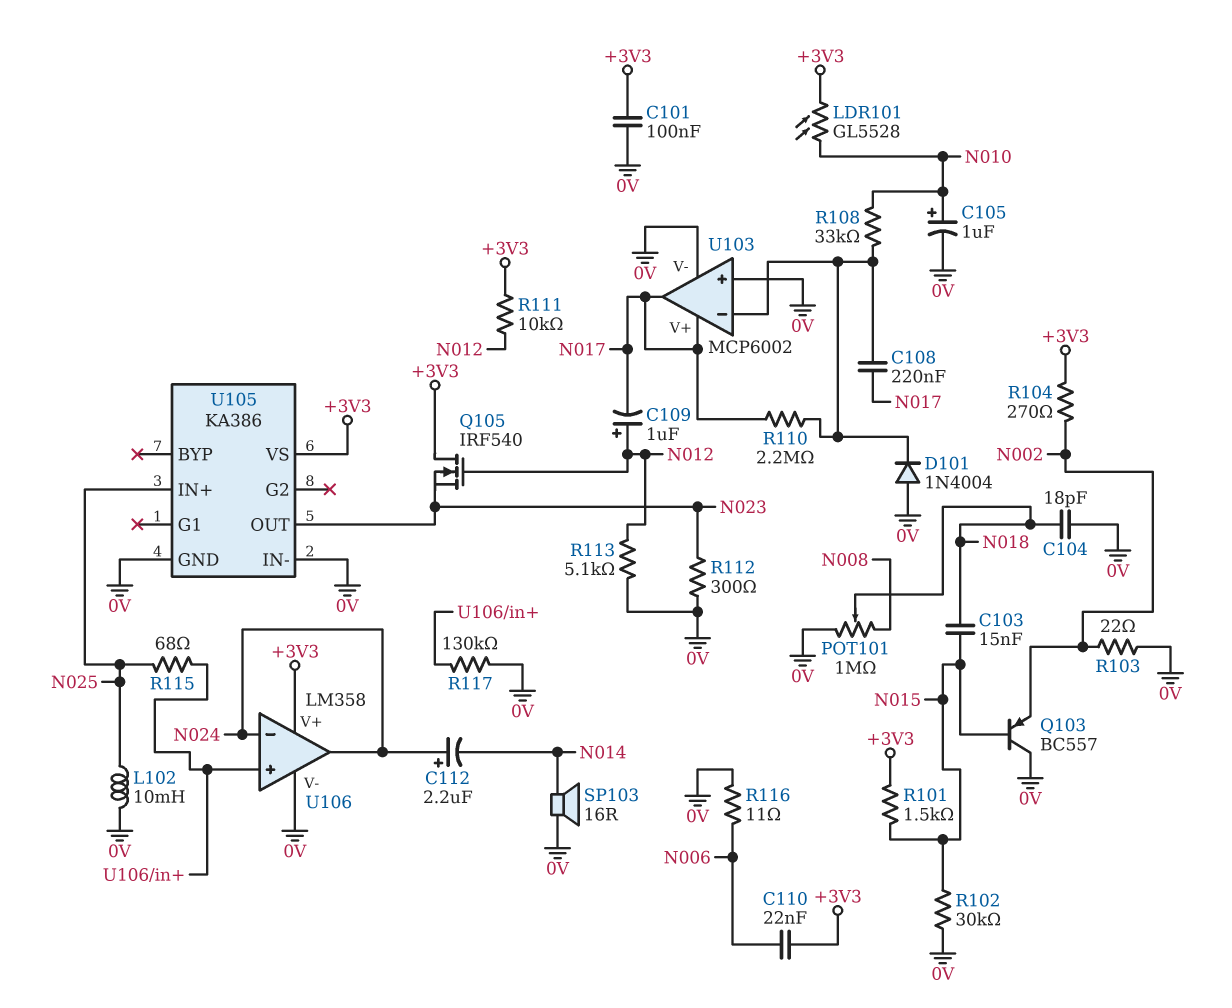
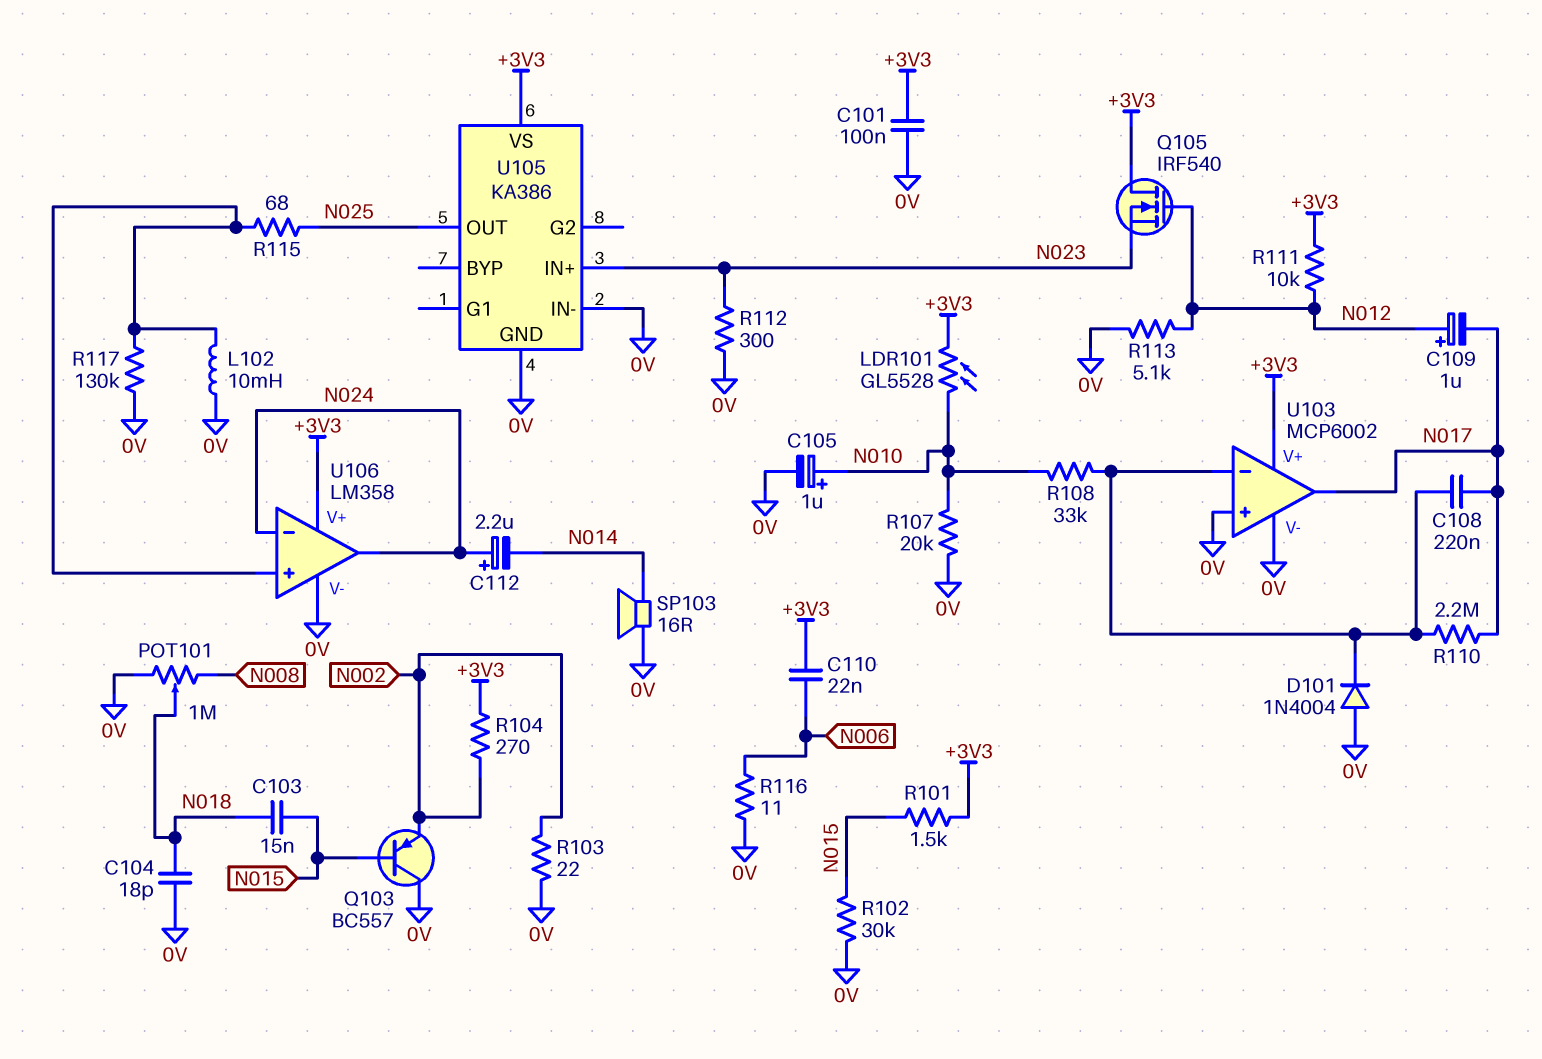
L102: 10mH (0V, N025) -> 10mH (0V, U106/in+)
R107: none -> 20k (0V, N010)
U103 pin V+: N017 -> +3V3
U105 pin IN+: N025 -> N023
U105 pin OUT: N023 -> N025

